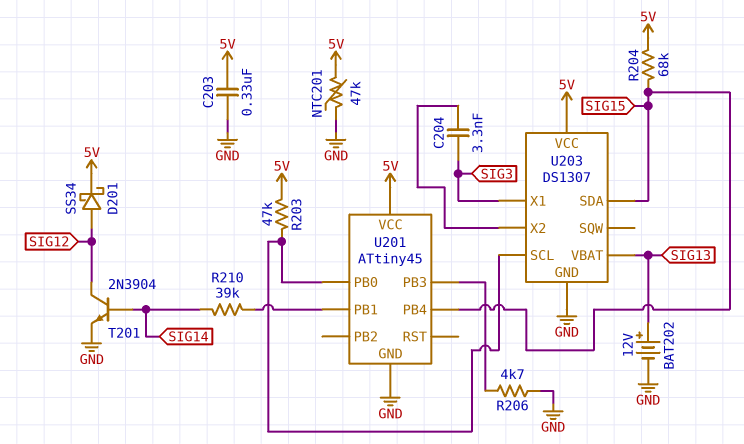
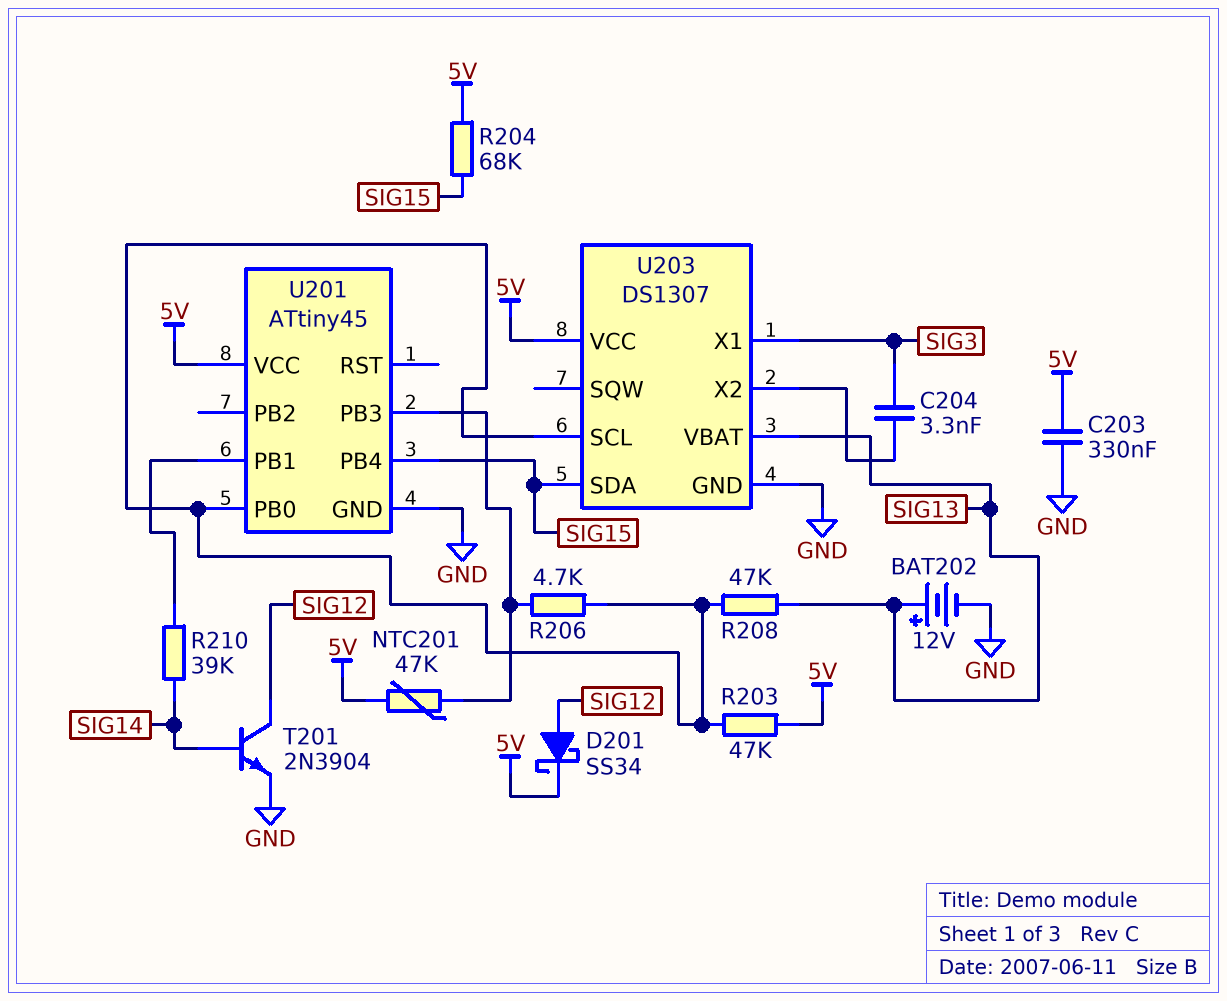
NTC201: 47k (5V, GND) -> 47k (5V, U201/PB3)
R206: 4.7k (GND, U201/PB3) -> 4.7k (U201/PB0, U201/PB3)
R208: none -> 47k (SIG13, U201/PB0)

